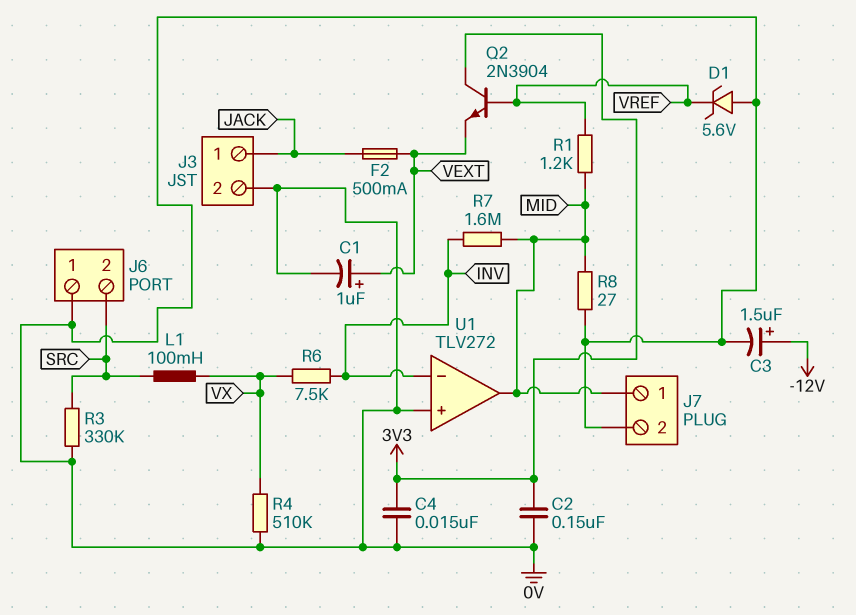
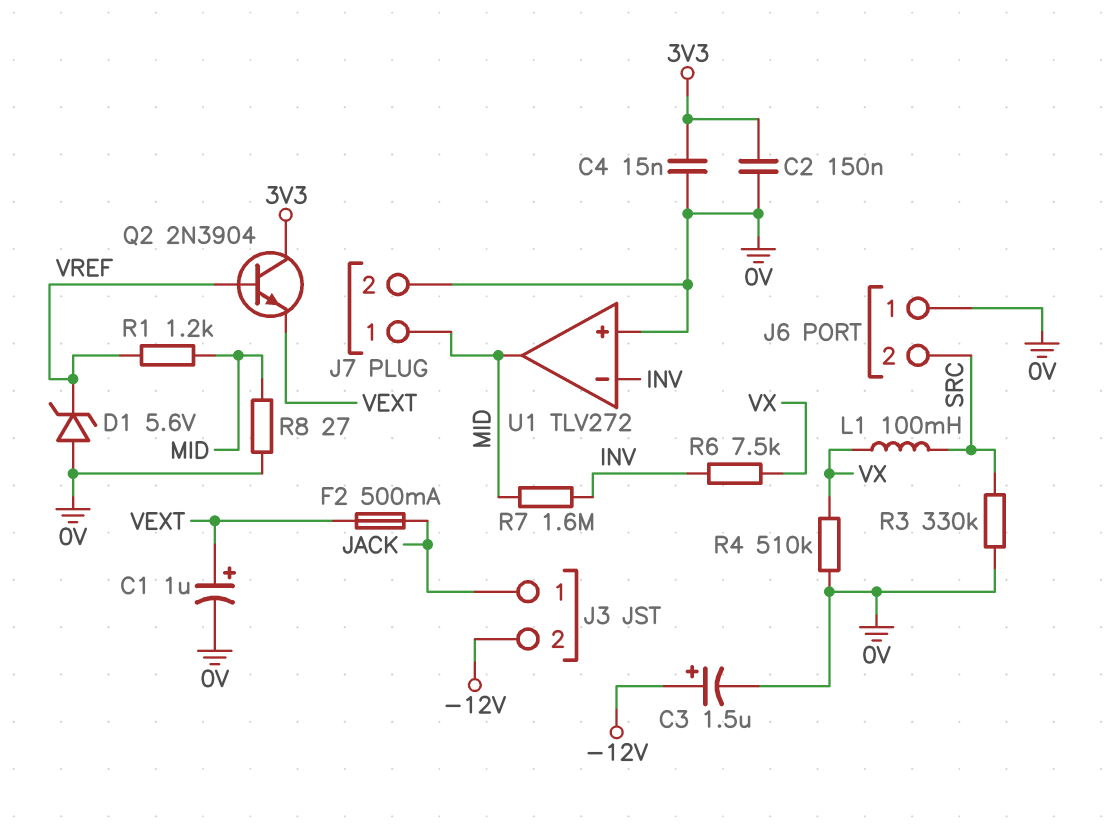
J3 pin 2: 0V -> -12V

